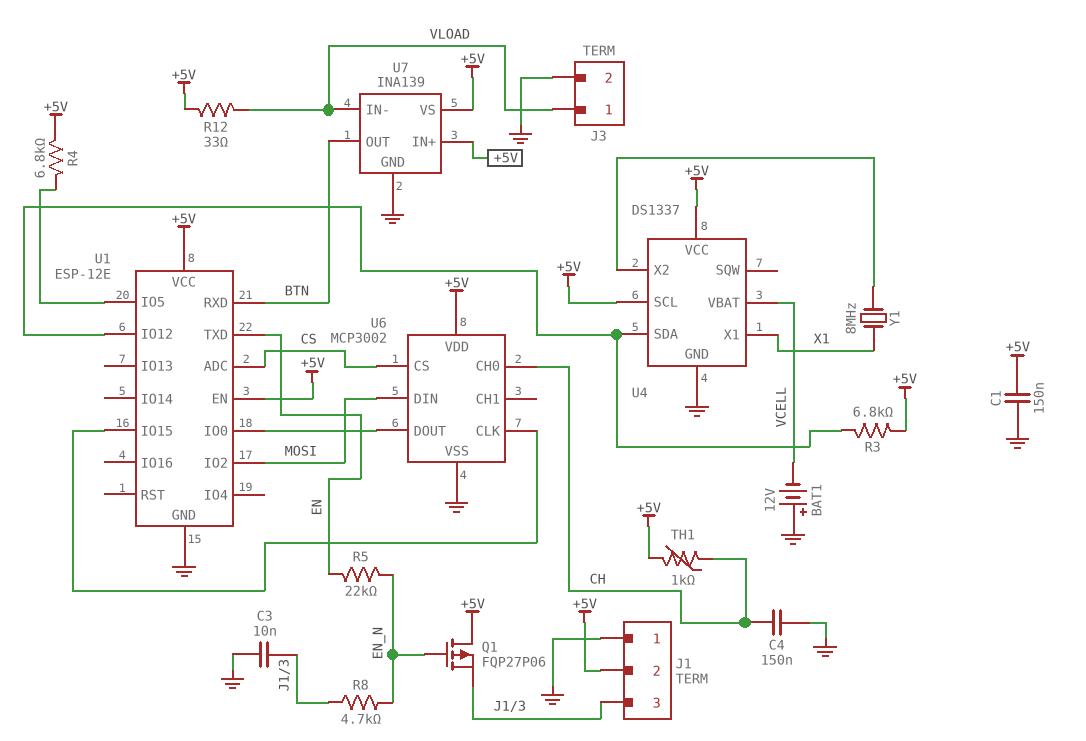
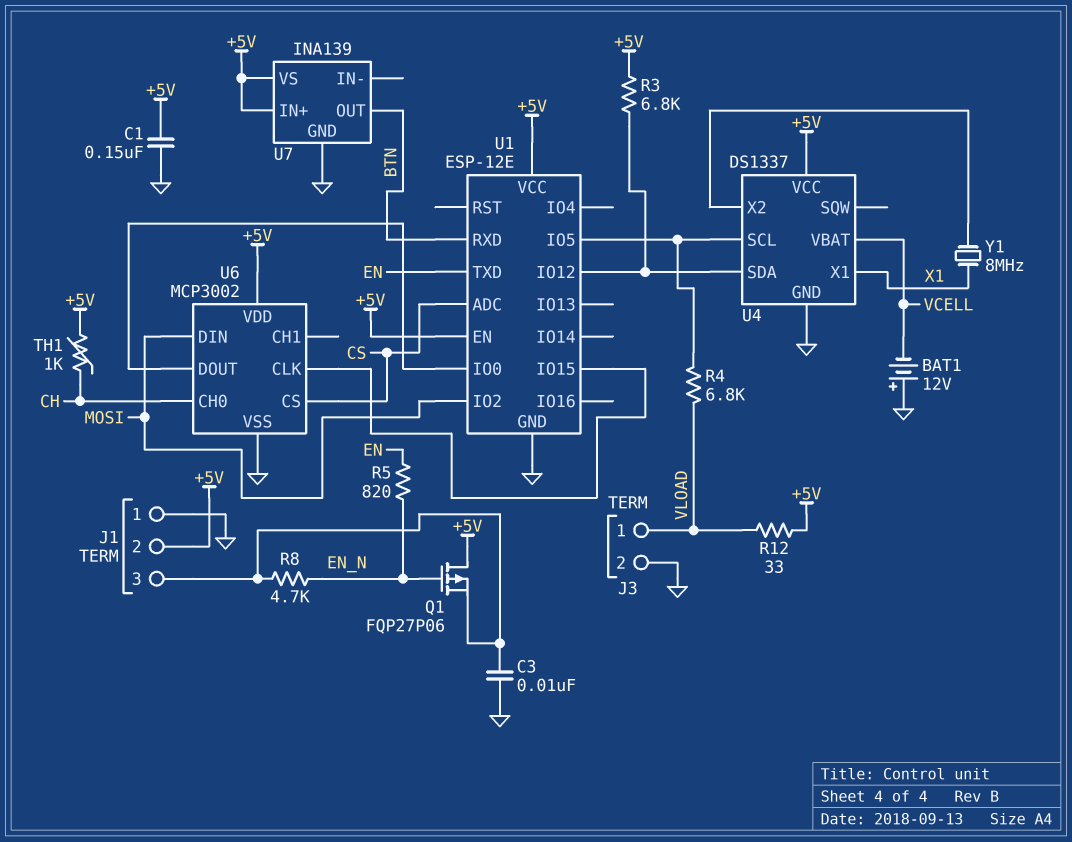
C4: 150nF (CH, GND) -> none
R4: 6.8k (+5V, U1/IO5) -> 6.8k (U1/IO5, VLOAD)
R5: 22k (EN, EN_N) -> 820 (EN, EN_N)
U4 pin SCL: +5V -> U1/IO5
U7 pin IN-: VLOAD -> none

